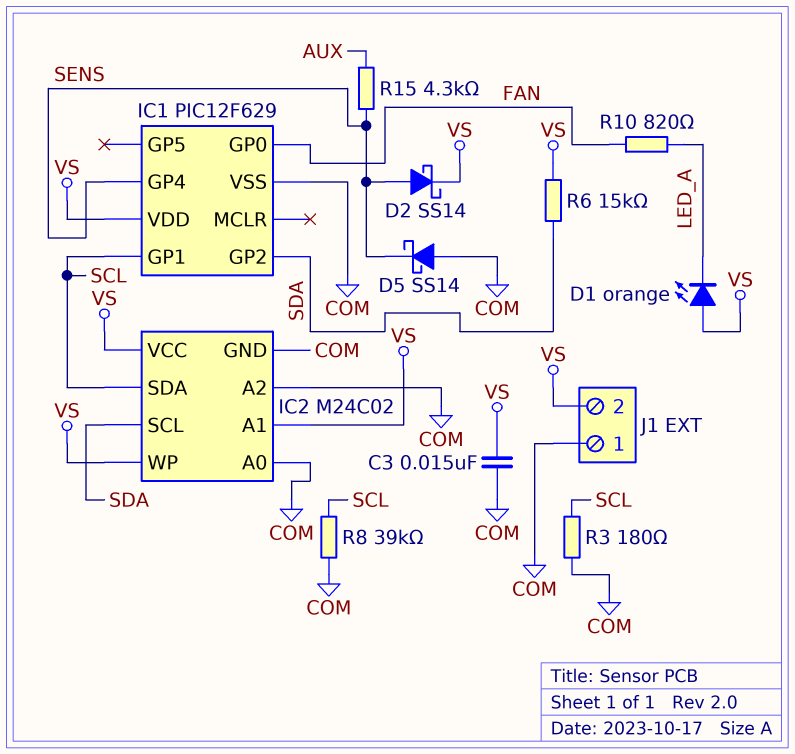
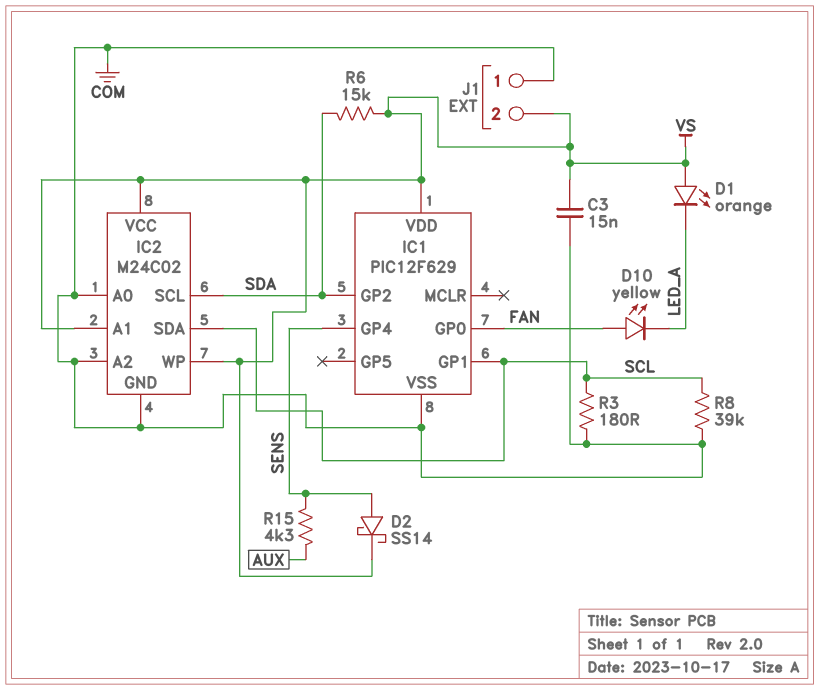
D5: schottky SS14 (A COM, K SENS) -> none
D10: none -> LED yellow (A FAN, K LED_A)
R10: 820 (FAN, LED_A) -> none

